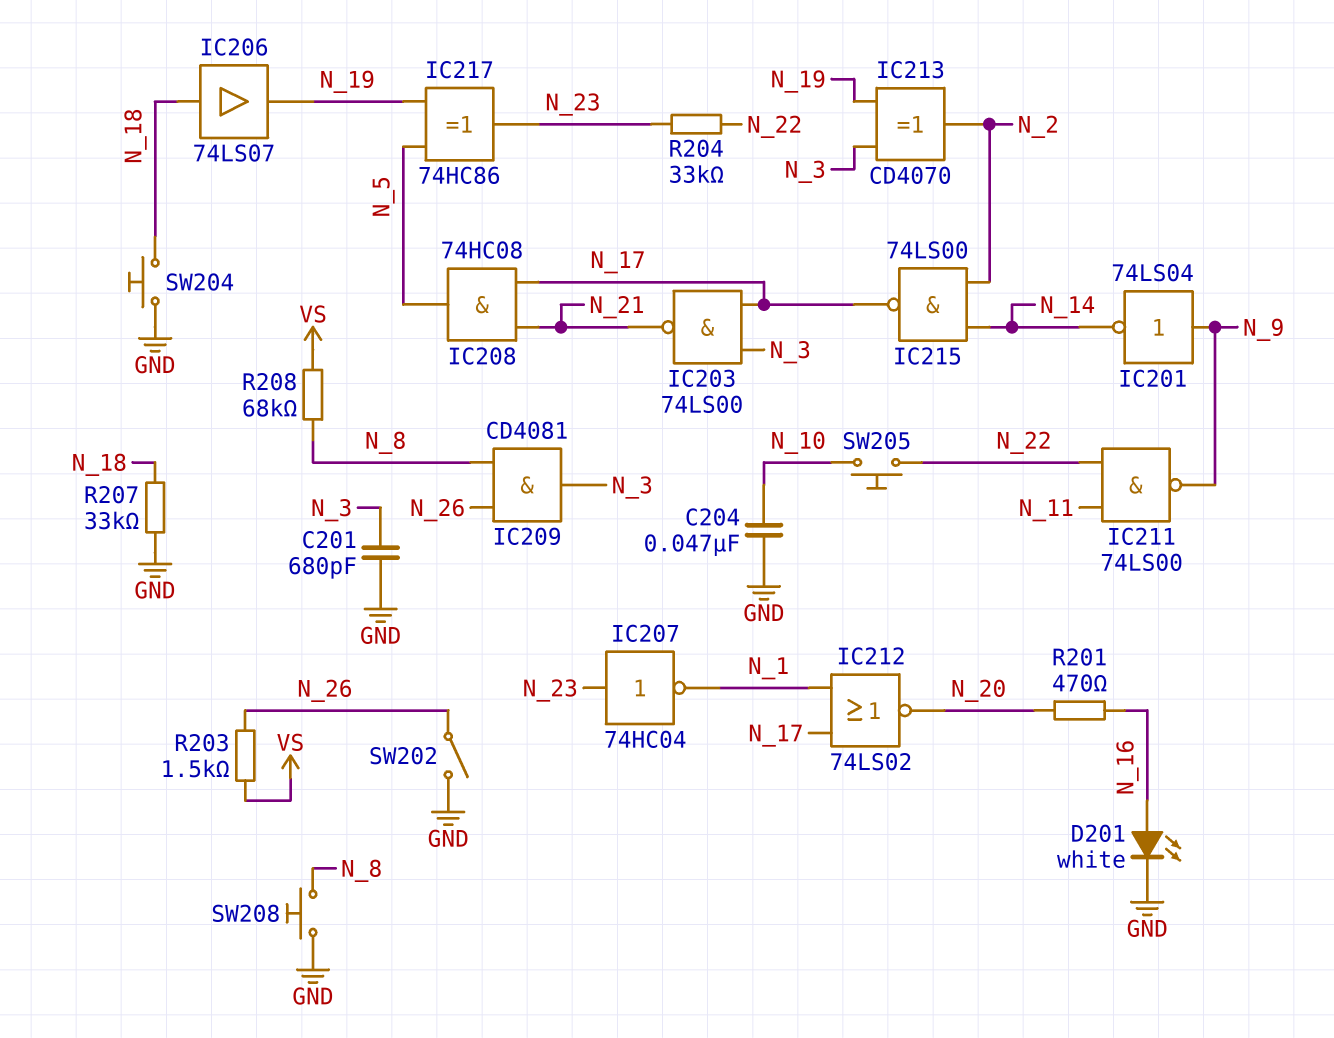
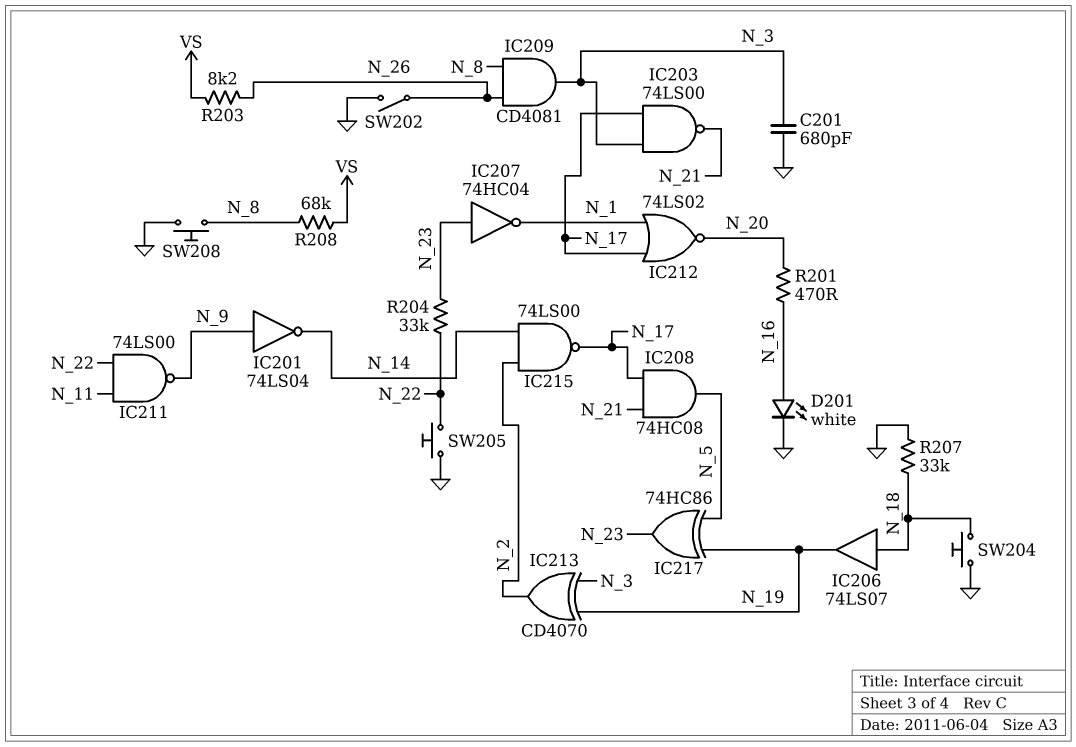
C204: 47nF (GND, N_10) -> none
R203: 1.5k (N_26, VS) -> 8.2k (N_26, VS)
SW205: button (N_10, N_22) -> button (GND, N_22)

